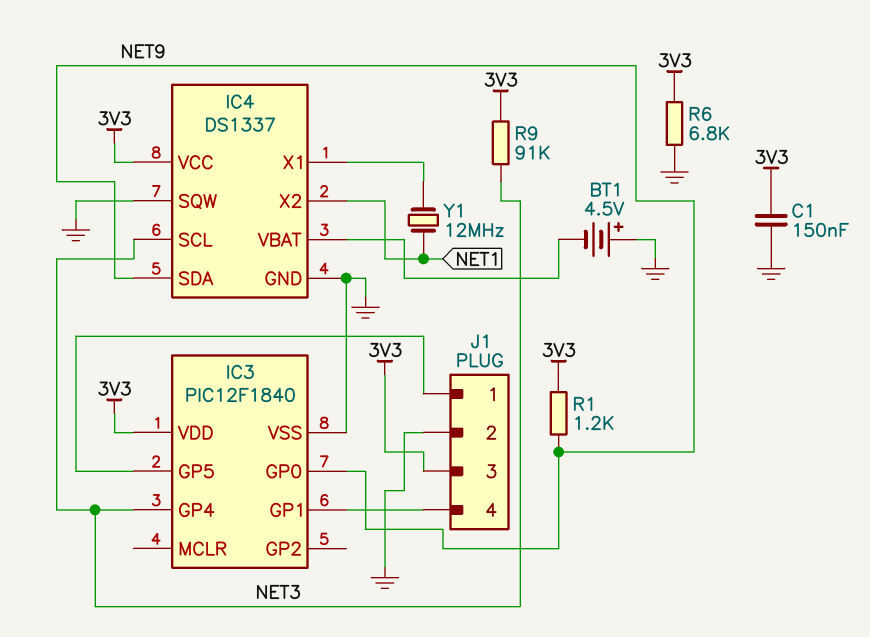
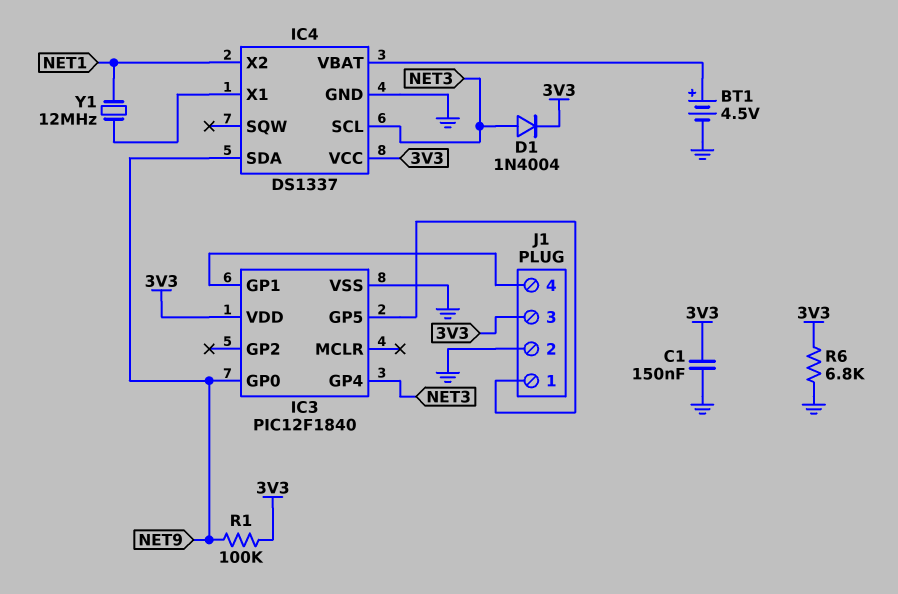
BT1: 4.5V (plus GND, minus IC4/VBAT) -> 4.5V (plus IC4/VBAT, minus GND)
D1: none -> diode 1N4004 (A NET3, K 3V3)
IC4 pin SQW: GND -> none
R1: 1.2k (3V3, NET9) -> 100k (3V3, NET9)
R9: 91k (3V3, NET3) -> none

